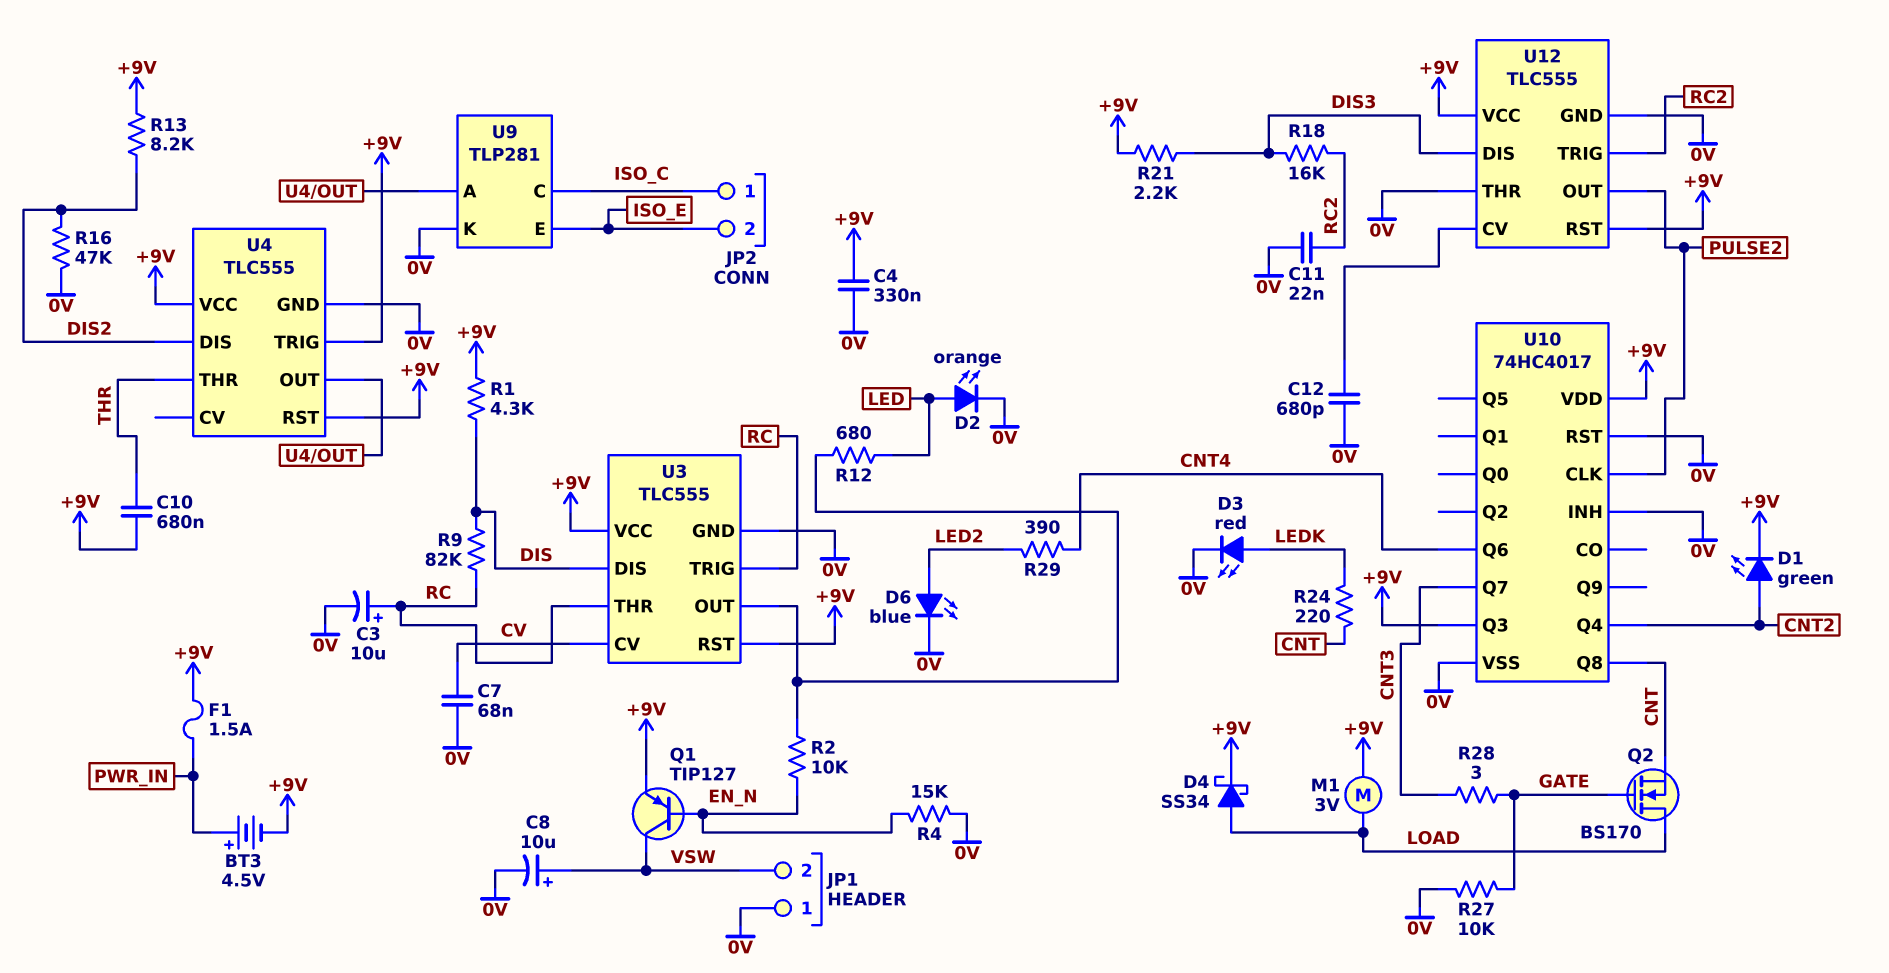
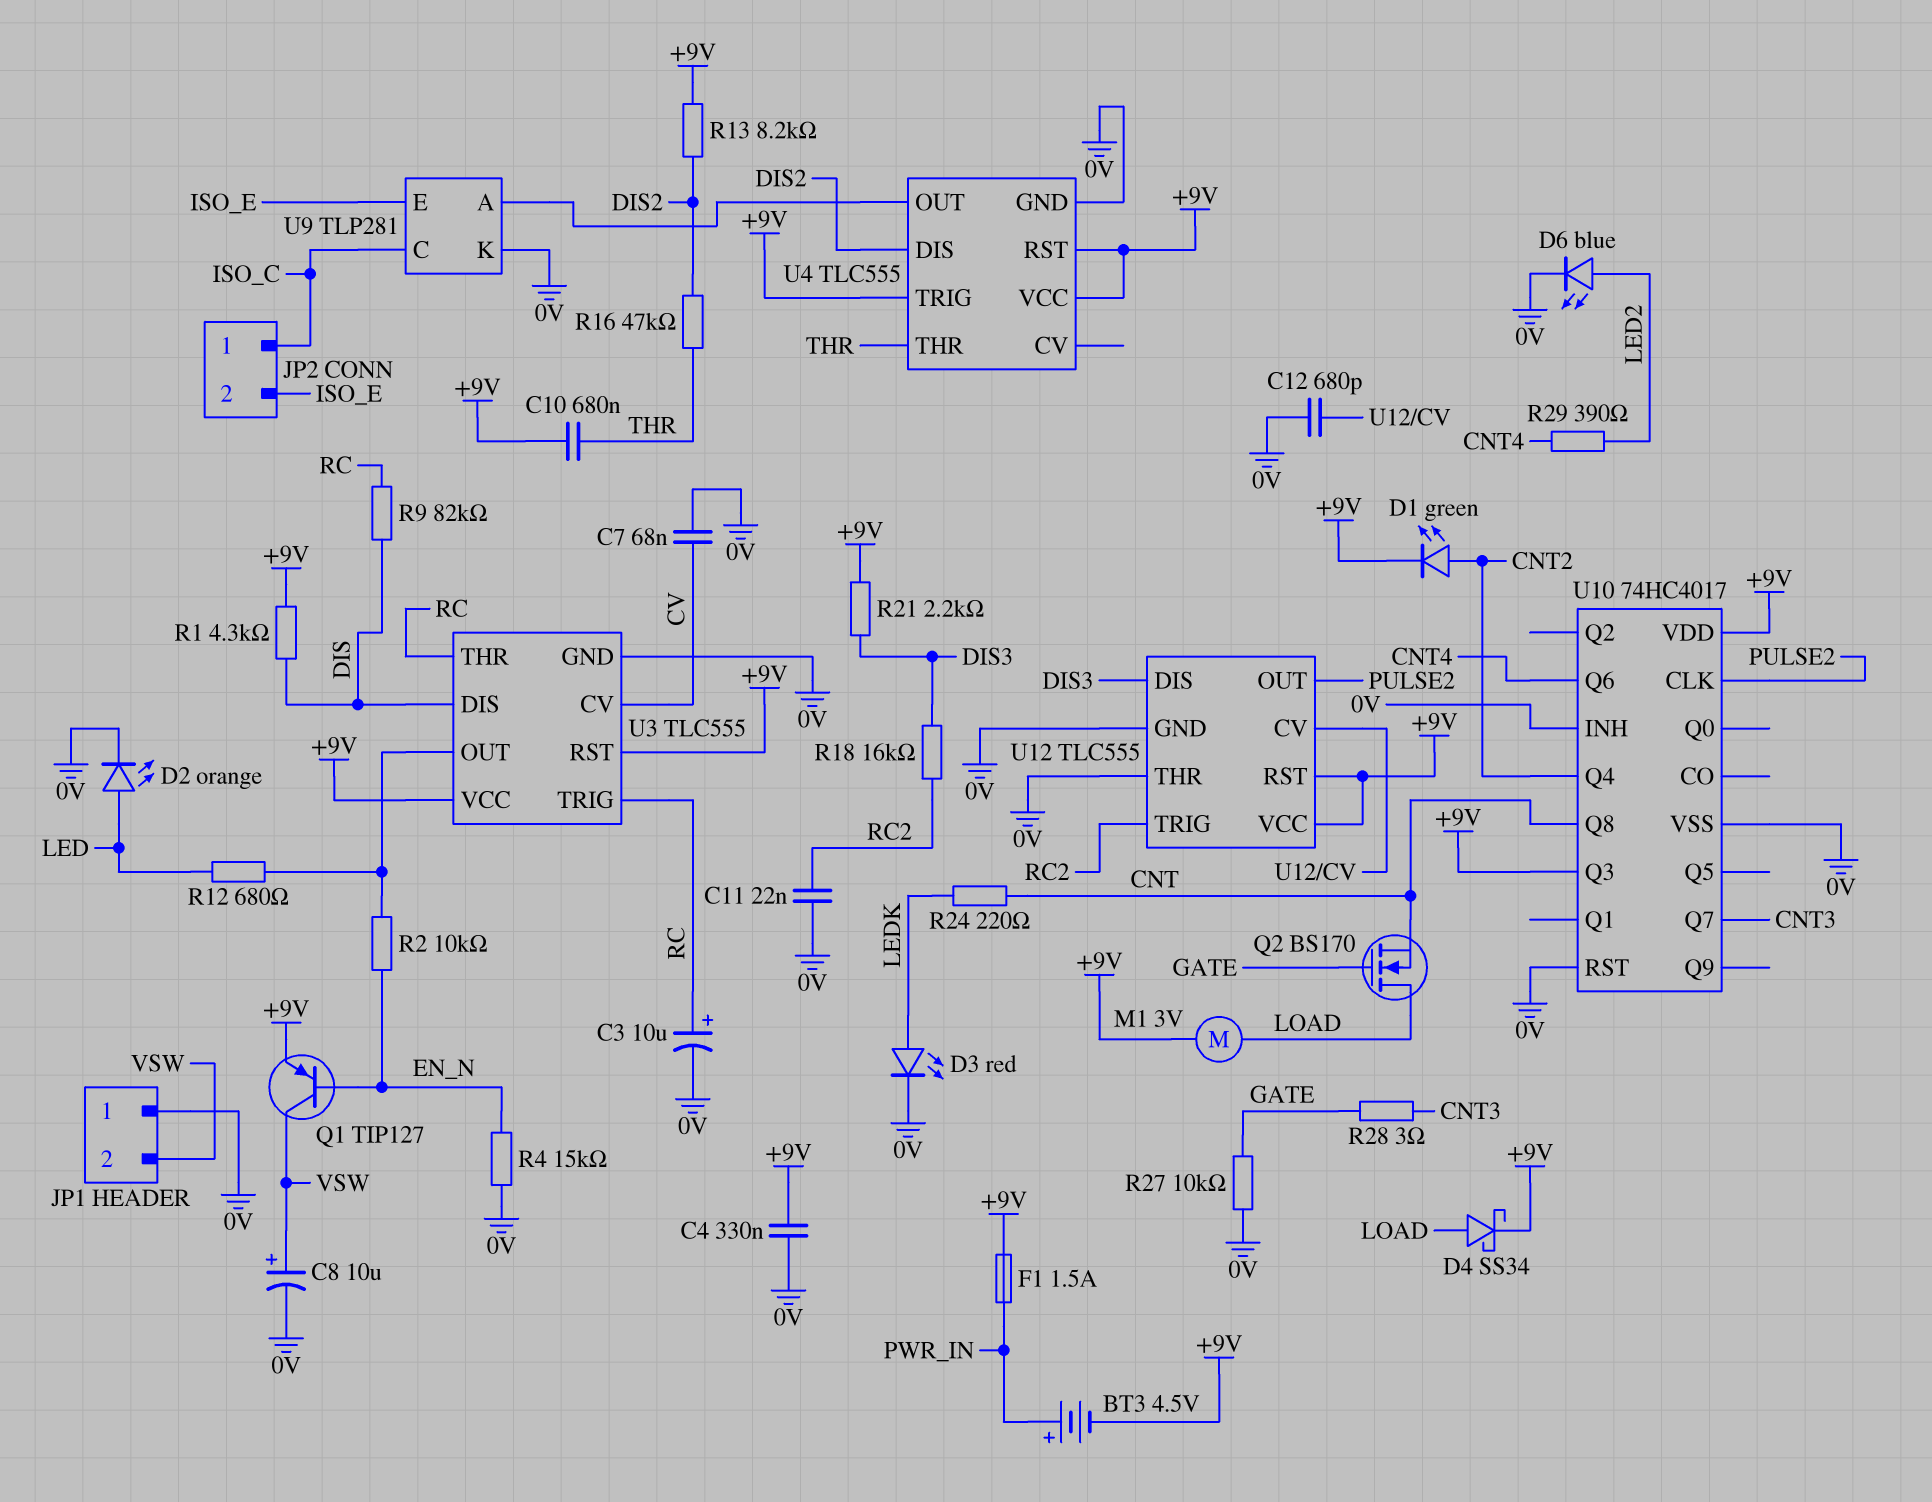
R16: 47k (0V, DIS2) -> 47k (DIS2, THR)

